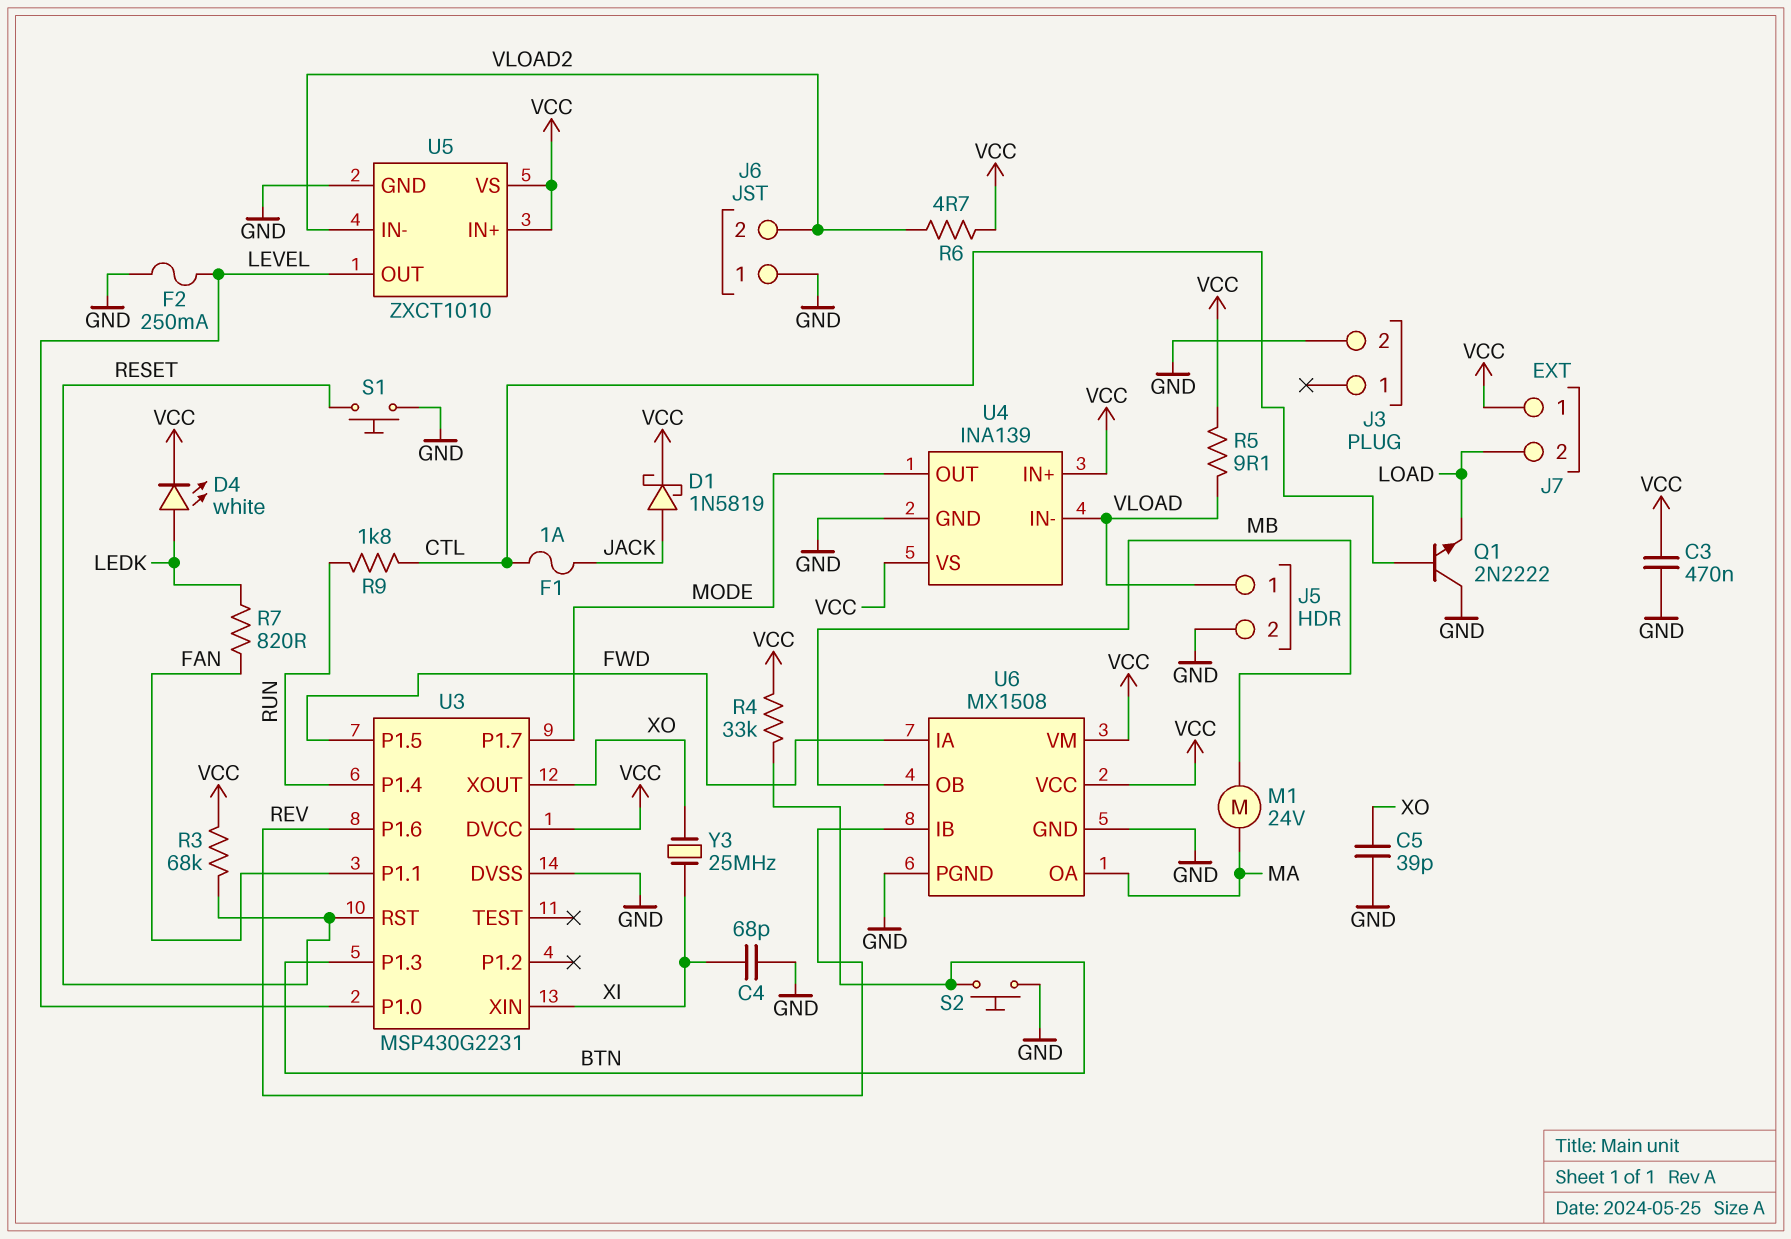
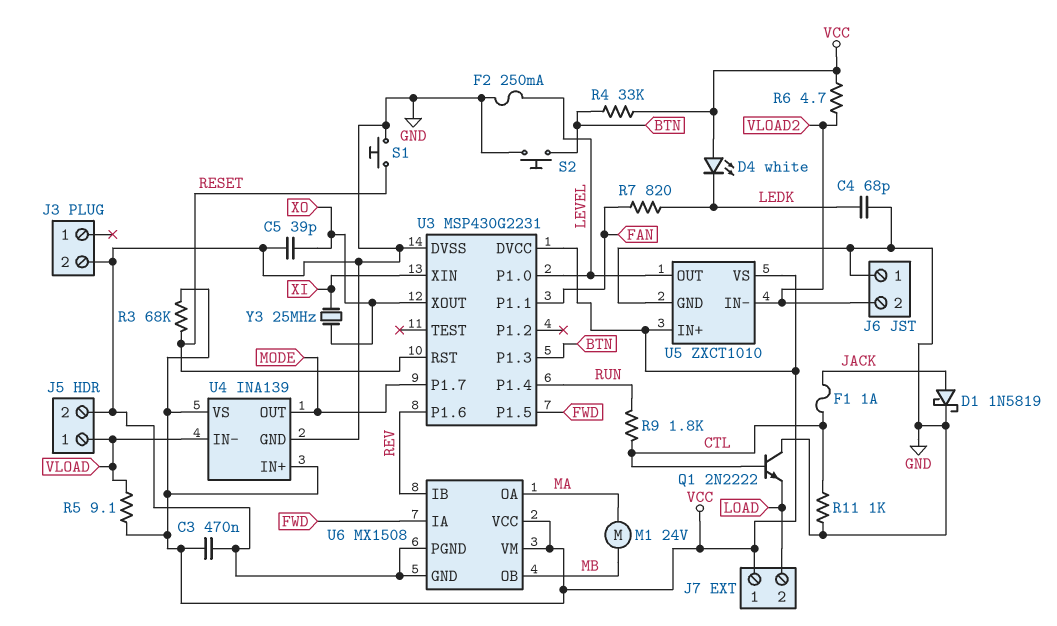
C4: 68pF (GND, XI) -> 68pF (GND, LEDK)
D1: schottky 1N5819 (A JACK, K VCC) -> schottky 1N5819 (A JACK, K GND)
D4: LED white (A LEDK, K VCC) -> LED white (A VCC, K LEDK)
R11: none -> 1k (CTL, GND)

